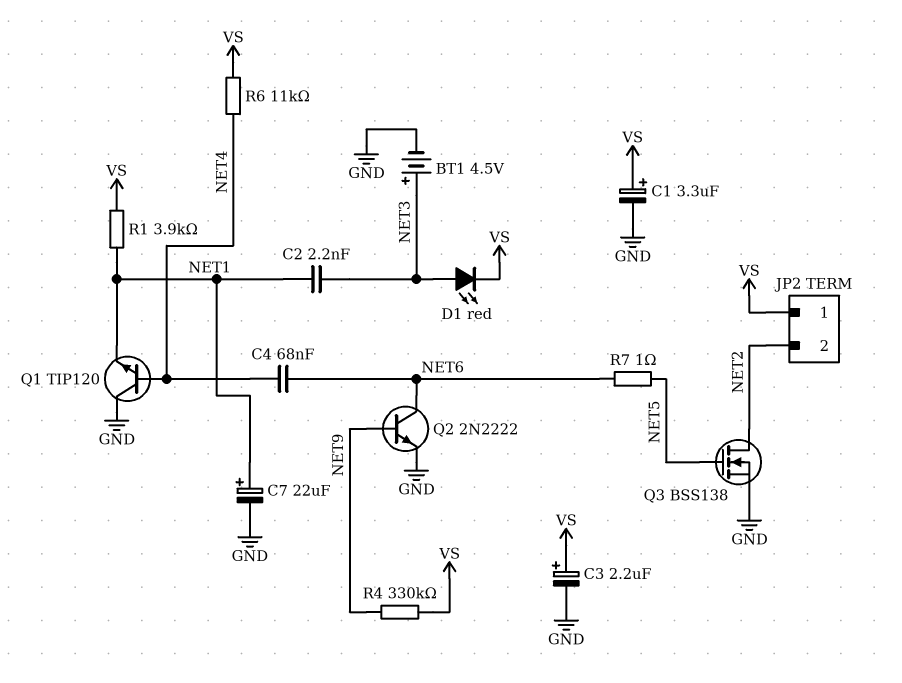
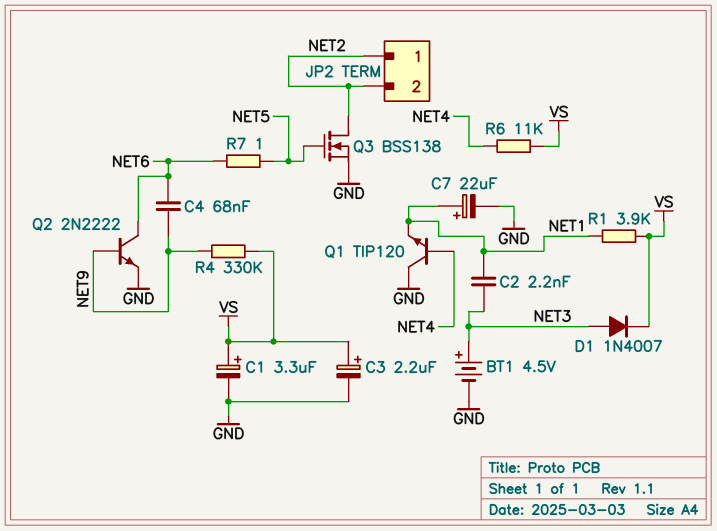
C4: 68nF (NET4, NET6) -> 68nF (NET6, NET9)
D1: LED red (A NET3, K VS) -> diode 1N4007 (A NET3, K VS)
JP2 pin 1: VS -> NET2

